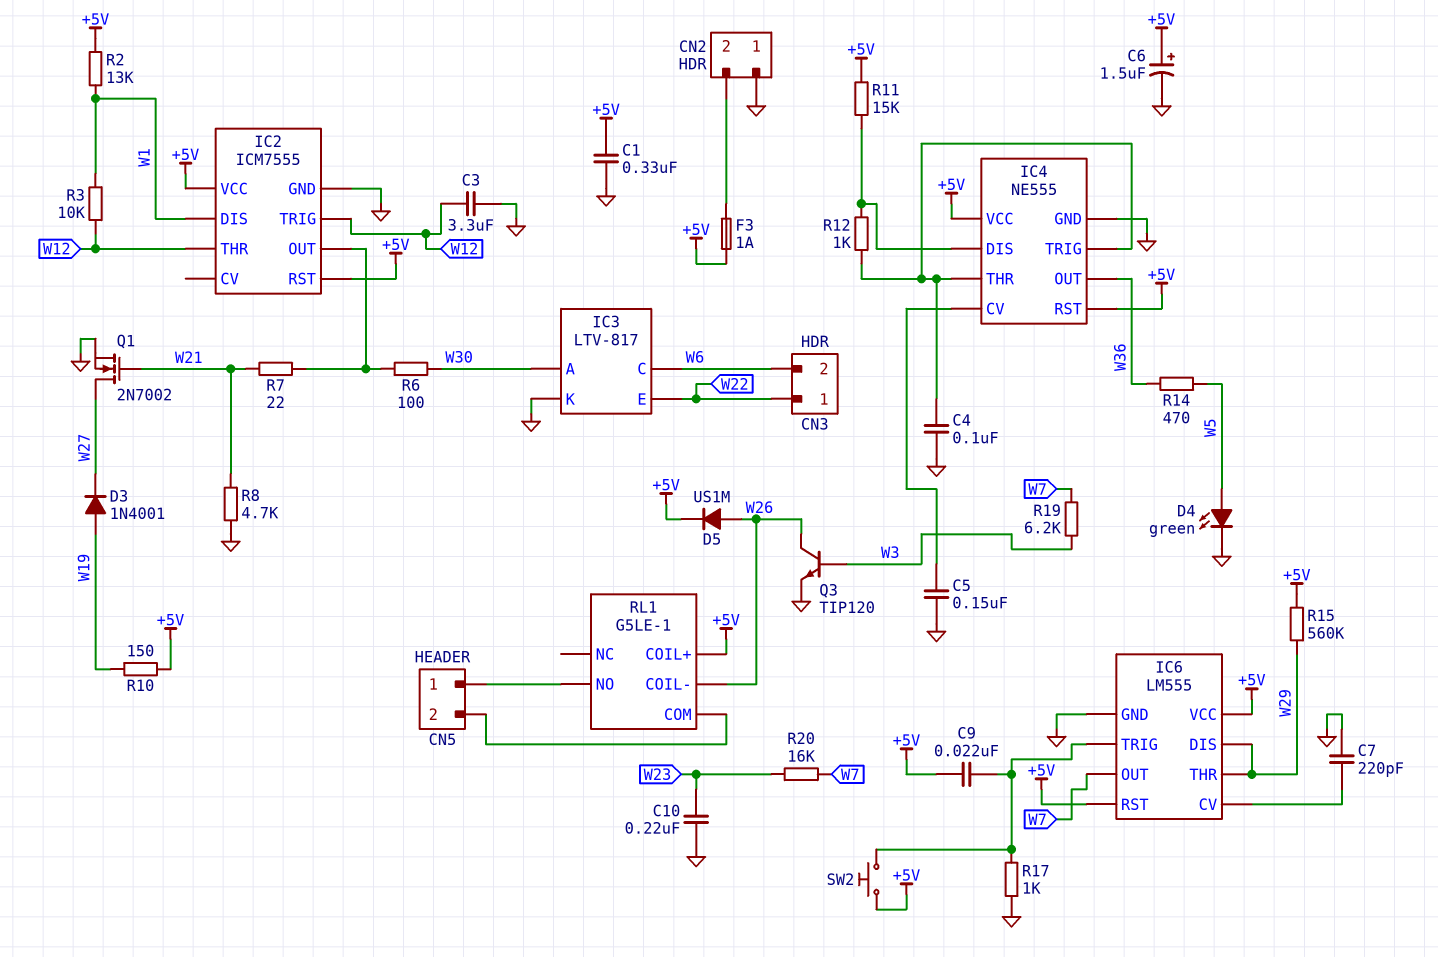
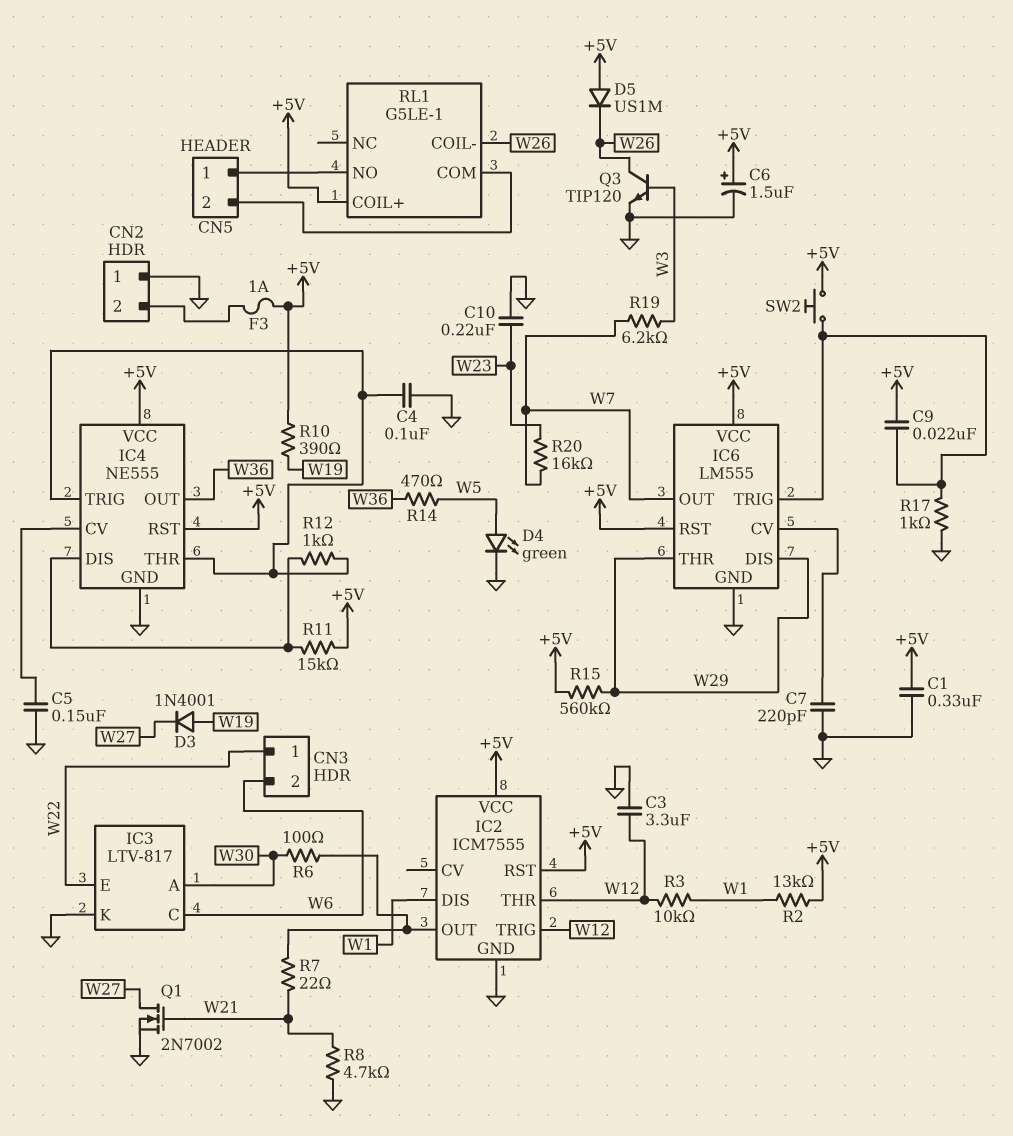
D5: diode US1M (A W26, K +5V) -> diode US1M (A +5V, K W26)
R10: 150 (+5V, W19) -> 390 (+5V, W19)

